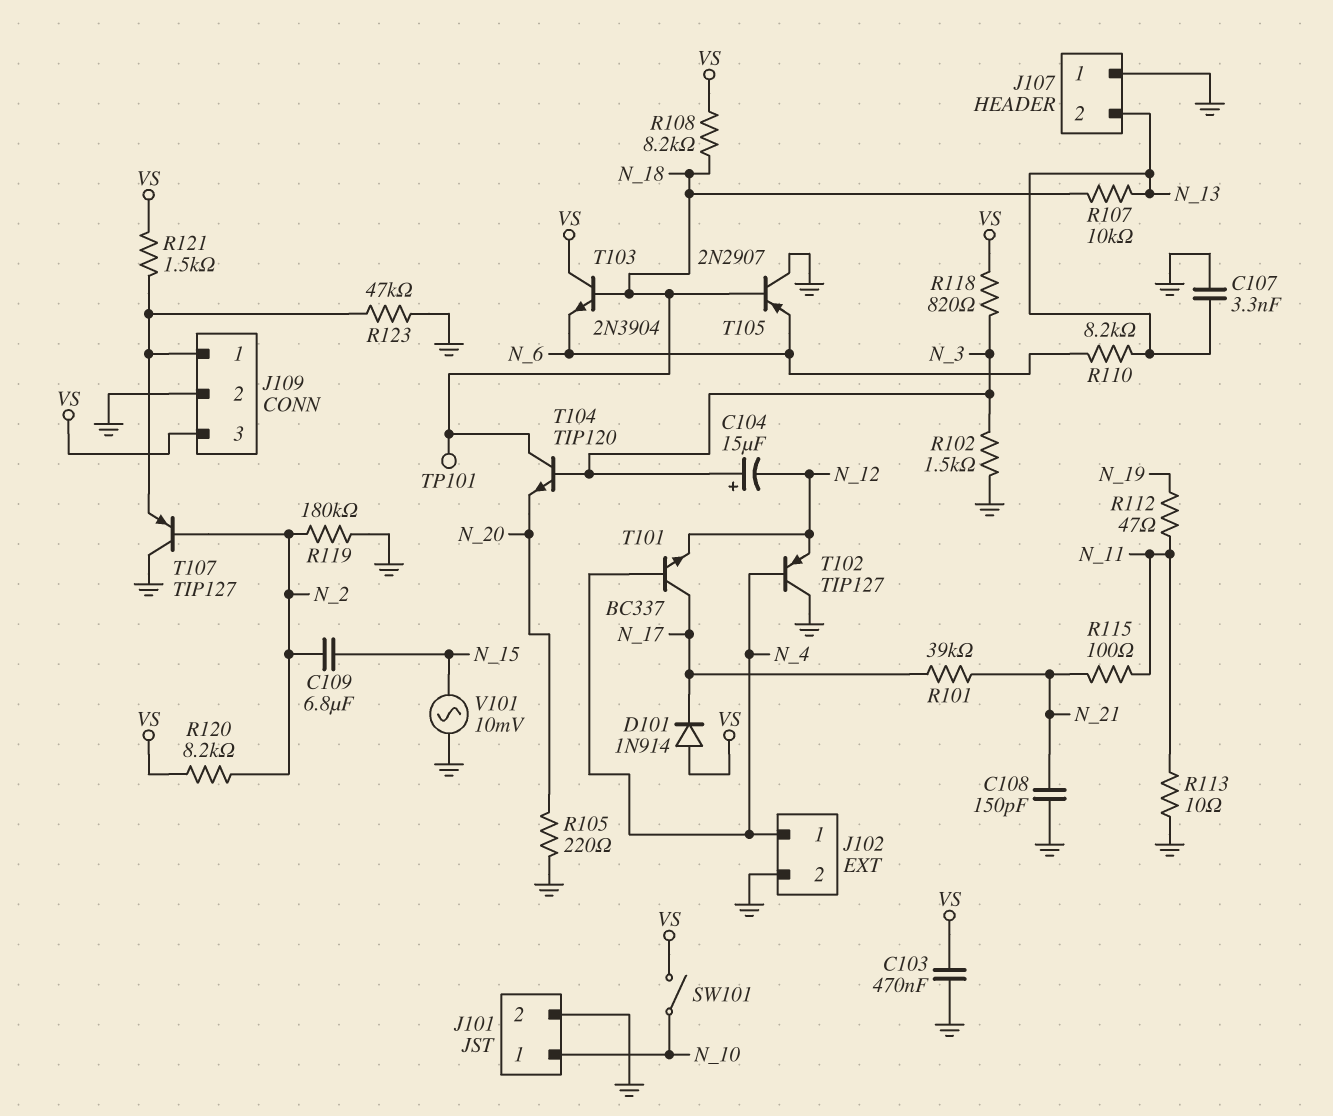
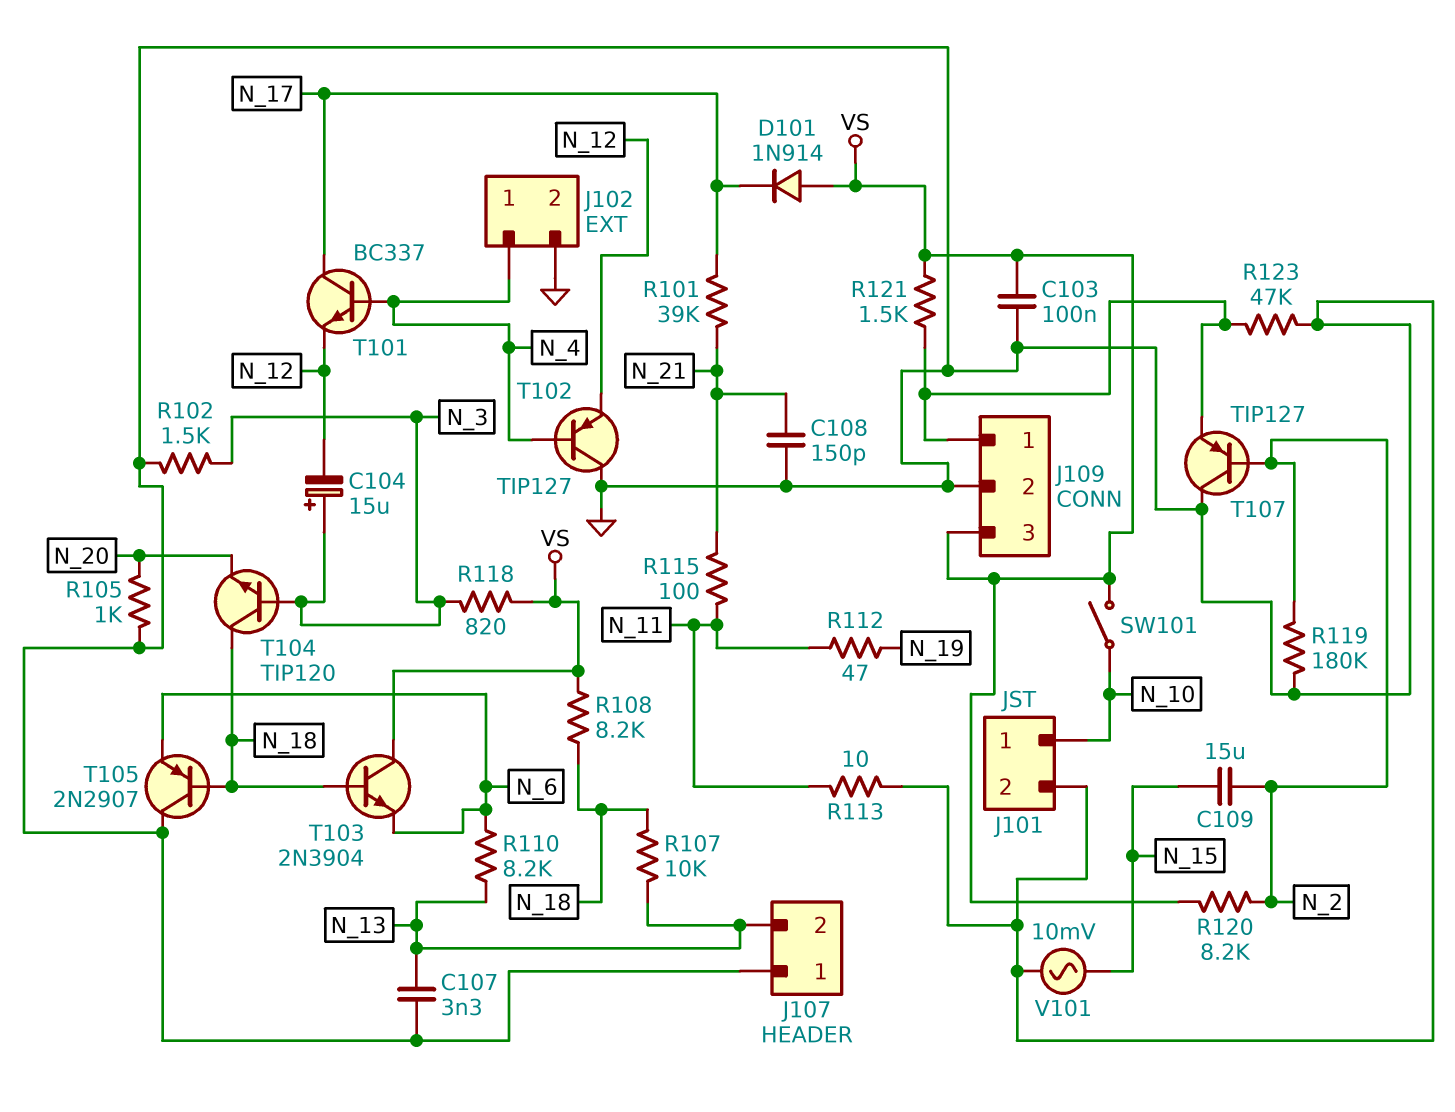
C103: 470nF (GND, VS) -> 100nF (GND, VS)
C109: 6.8uF (N_2, N_15) -> 15uF (N_2, N_15)
R105: 220 (GND, N_20) -> 1k (GND, N_20)
TP101: test point (N_18) -> none

